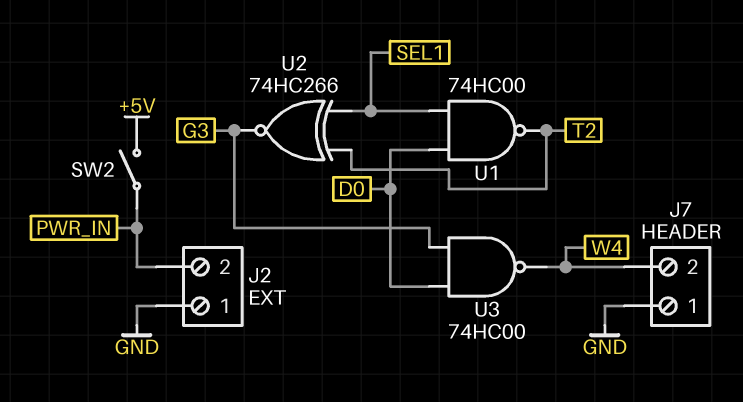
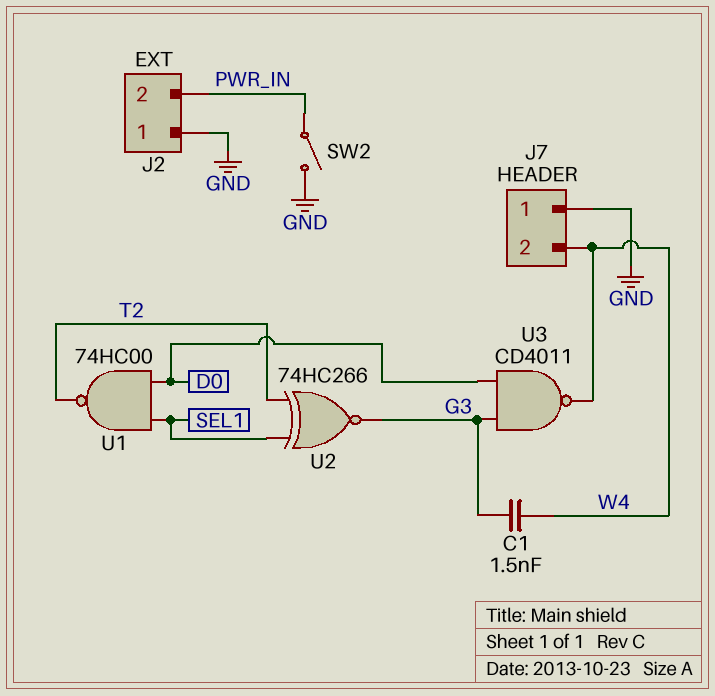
C1: none -> 1.5nF (G3, W4)
SW2: switch (+5V, PWR_IN) -> switch (GND, PWR_IN)
U3: NAND 74HC00 (in D0, in G3, out W4) -> NAND CD4011 (in D0, in G3, out W4)

